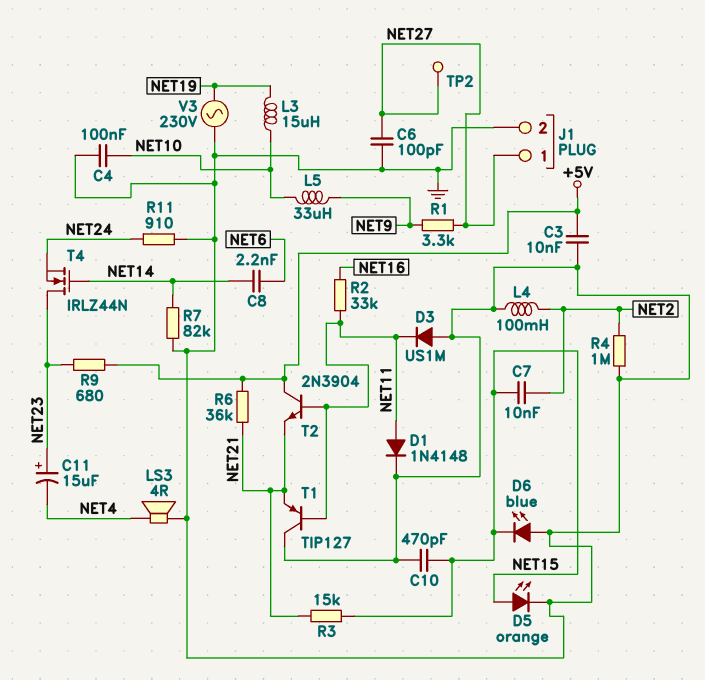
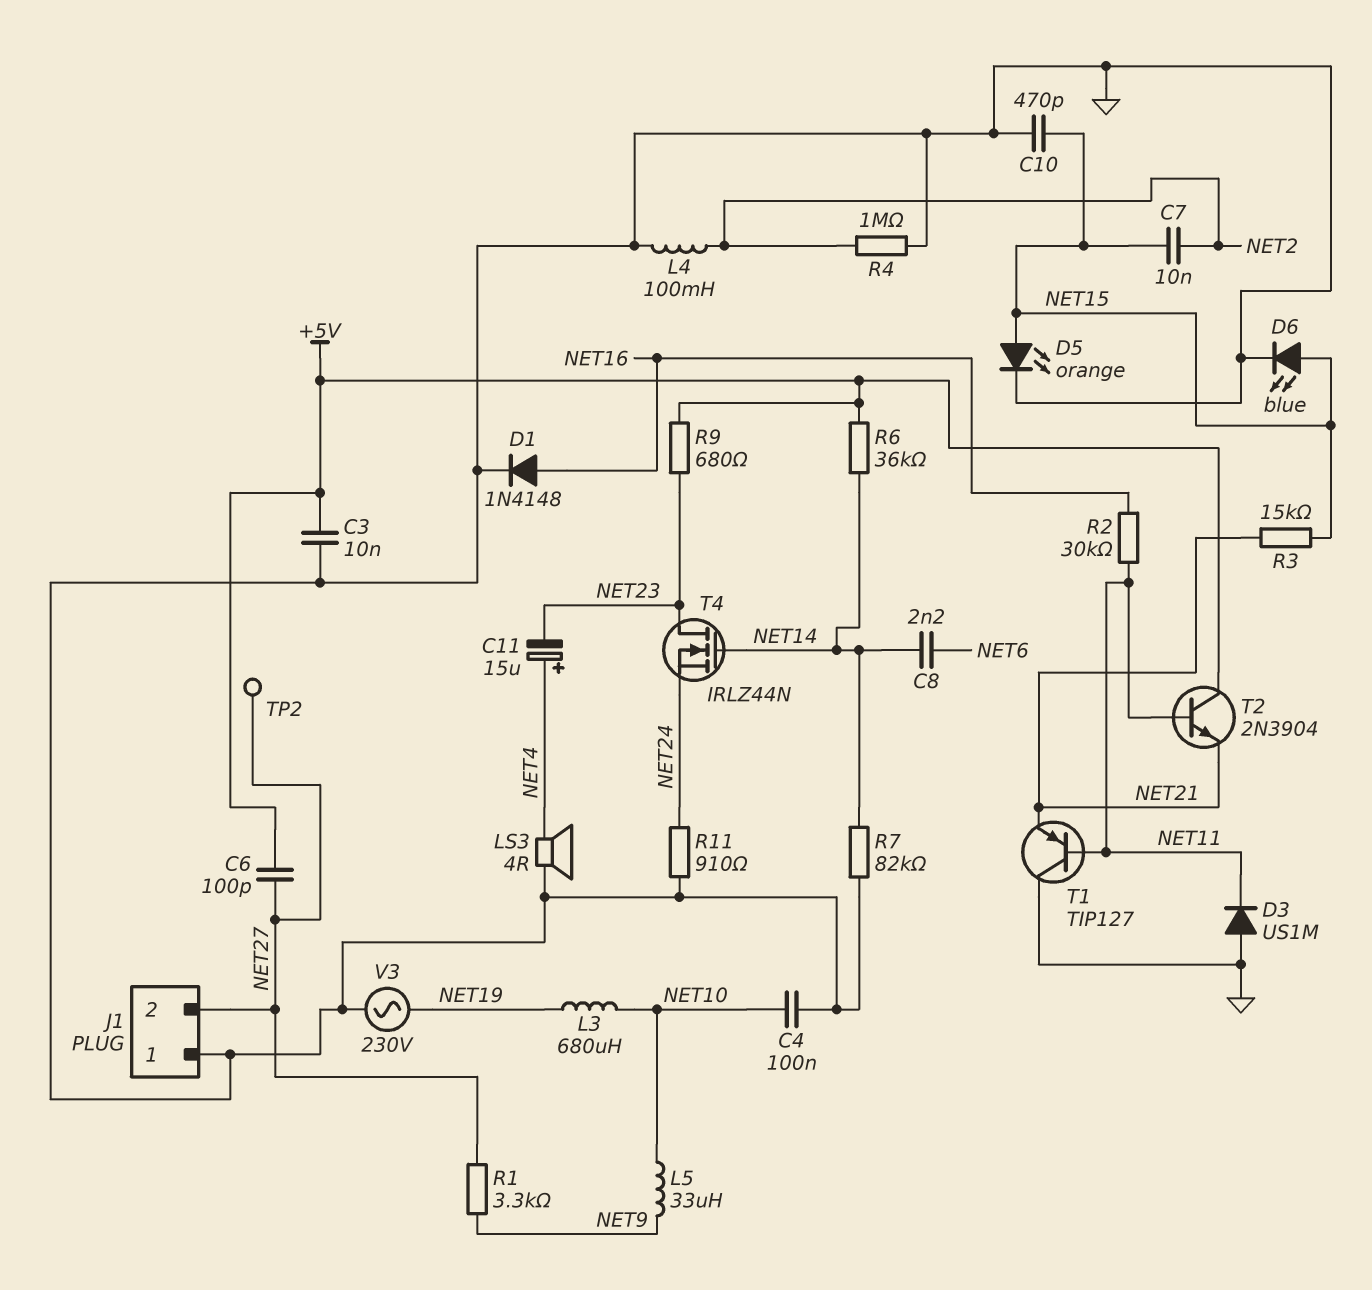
C6: 100pF (GND, NET27) -> 100pF (+5V, NET27)
C11: 15uF (plus NET23, minus NET4) -> 15uF (plus NET4, minus NET23)
D1: diode 1N4148 (A NET11, K GND) -> diode 1N4148 (A NET16, K GND)
D6: LED blue (A GND, K NET15) -> LED blue (A NET15, K GND)
J1 pin 1: NET27 -> GND
J1 pin 2: GND -> NET27
L3: 15uH (NET10, NET19) -> 680uH (NET10, NET19)
R2: 33k (NET11, NET16) -> 30k (NET11, NET16)
R6: 36k (+5V, NET21) -> 36k (+5V, NET14)

